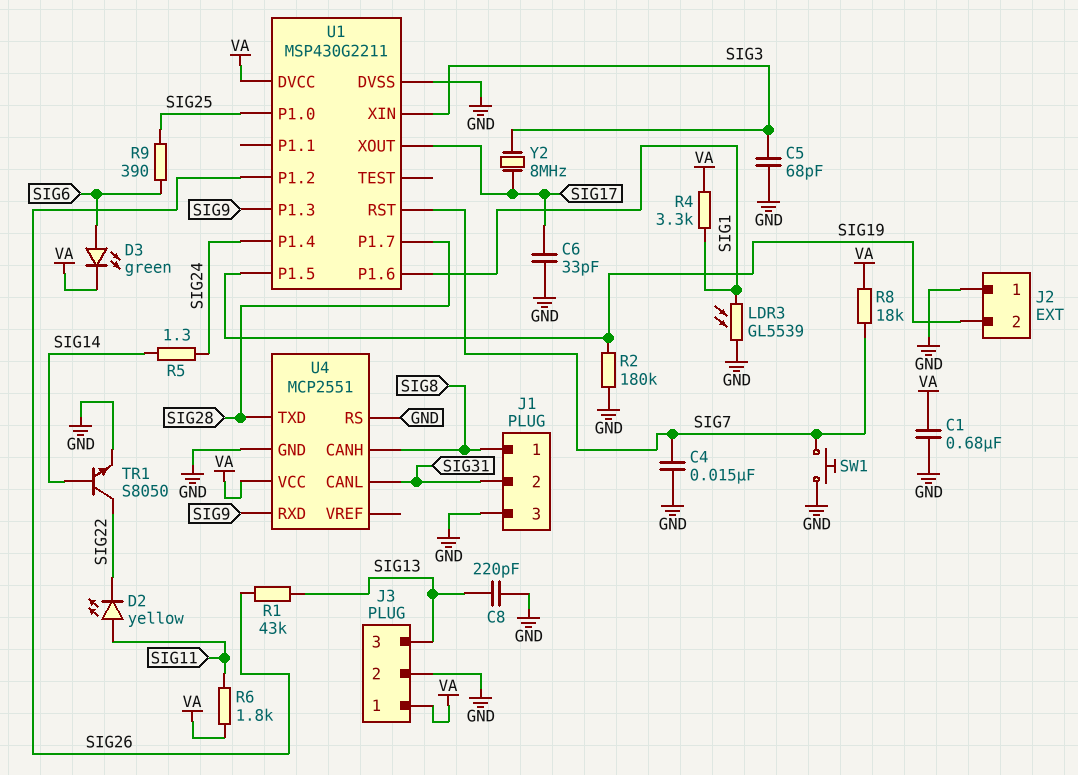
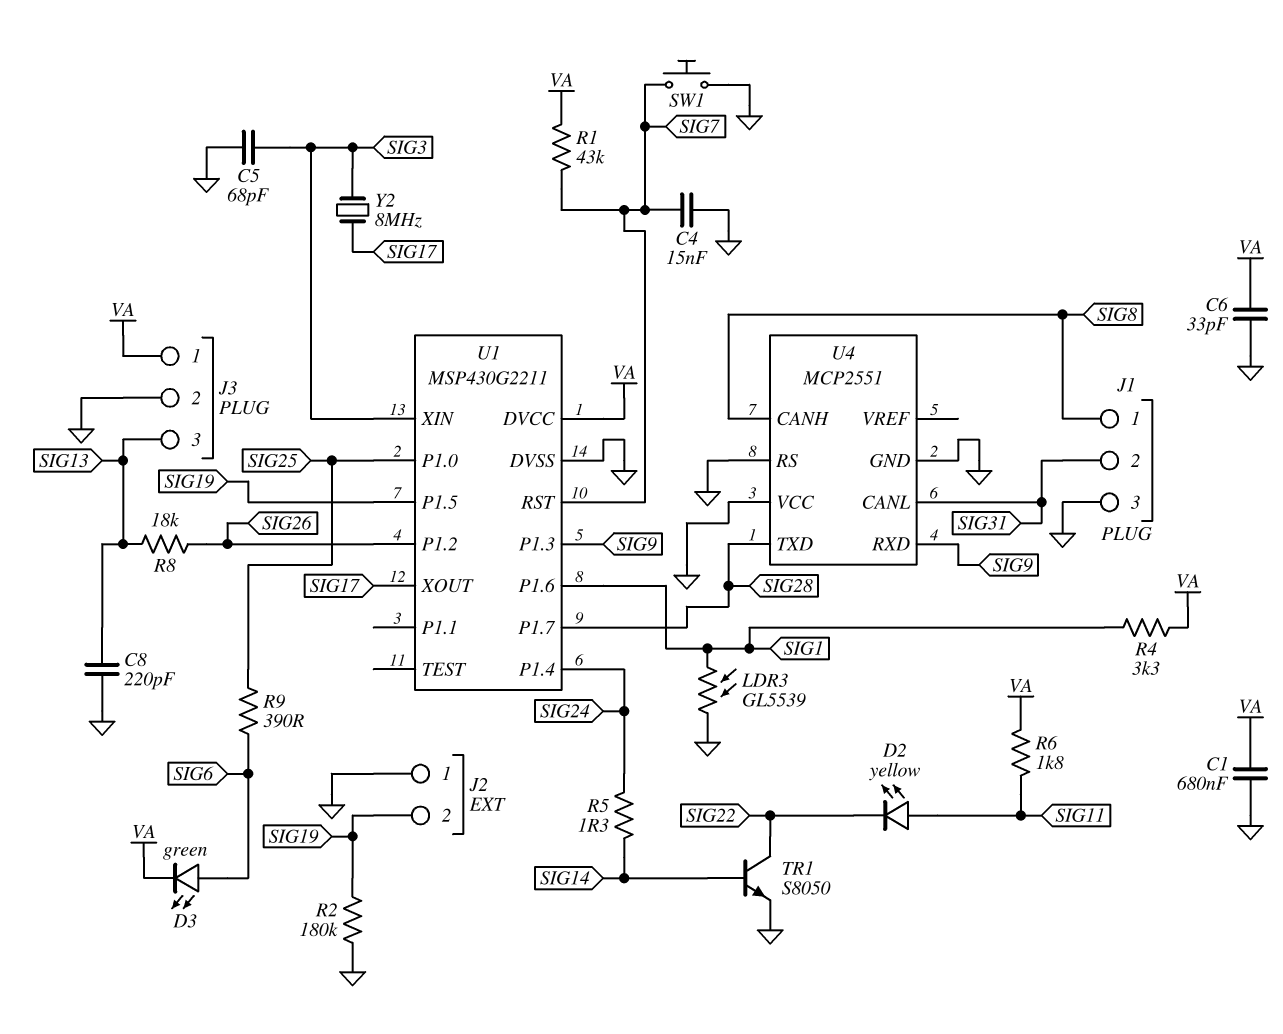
C6: 33pF (GND, SIG17) -> 33pF (GND, VA)
R1: 43k (SIG13, SIG26) -> 43k (SIG7, VA)
R8: 18k (SIG7, VA) -> 18k (SIG13, SIG26)
U4 pin VCC: VA -> GND

